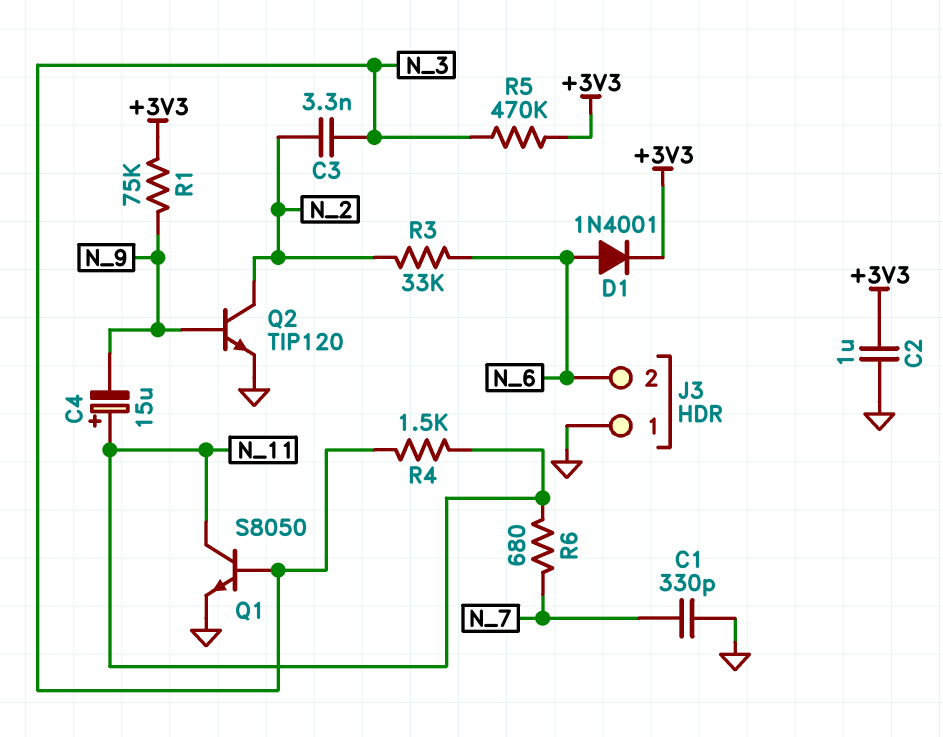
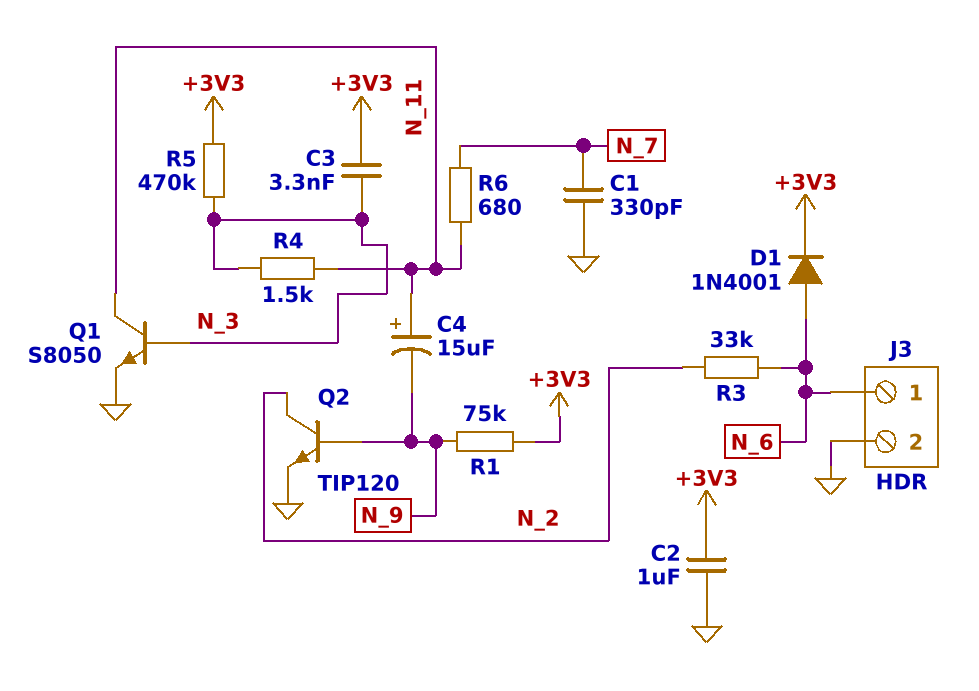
C3: 3.3nF (N_2, N_3) -> 3.3nF (+3V3, N_3)
J3 pin 1: GND -> N_6
J3 pin 2: N_6 -> GND

